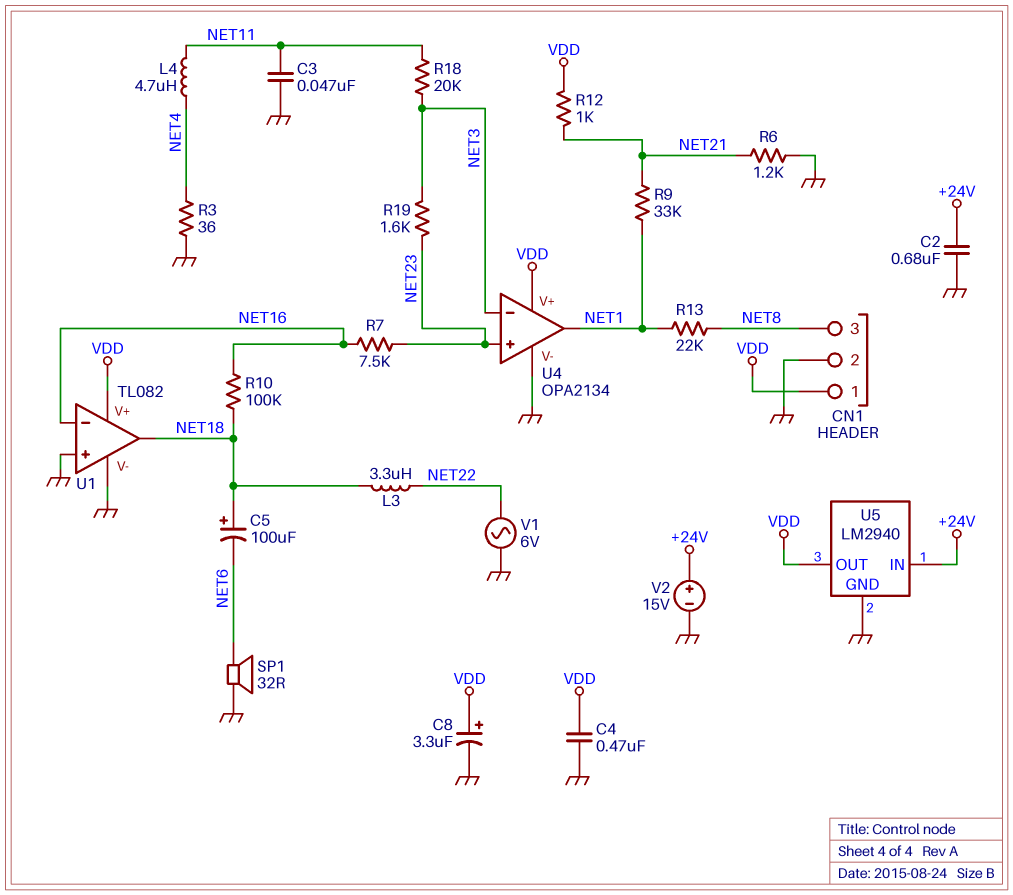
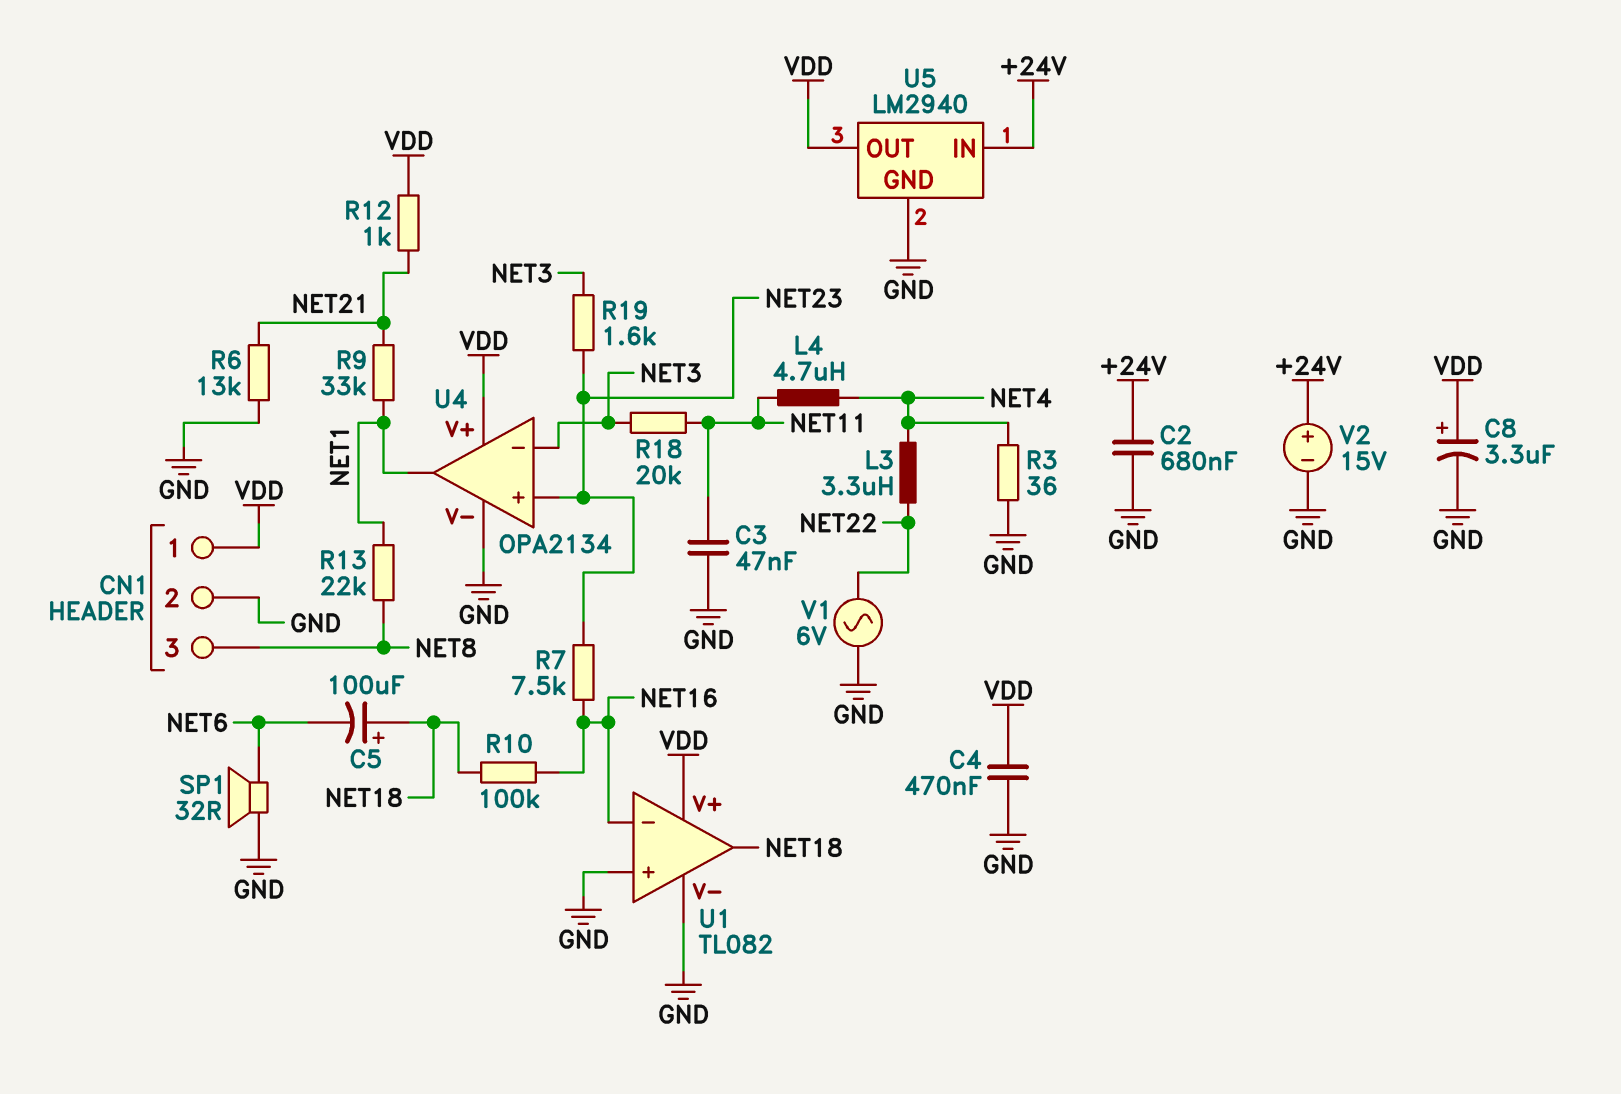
L3: 3.3uH (NET18, NET22) -> 3.3uH (NET4, NET22)
R6: 1.2k (GND, NET21) -> 13k (GND, NET21)

